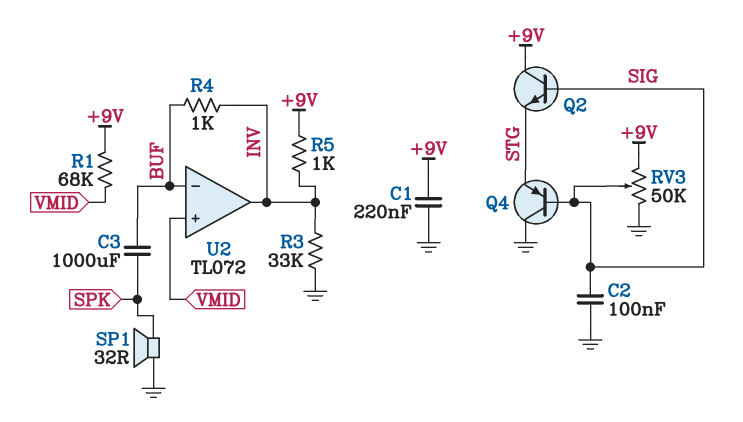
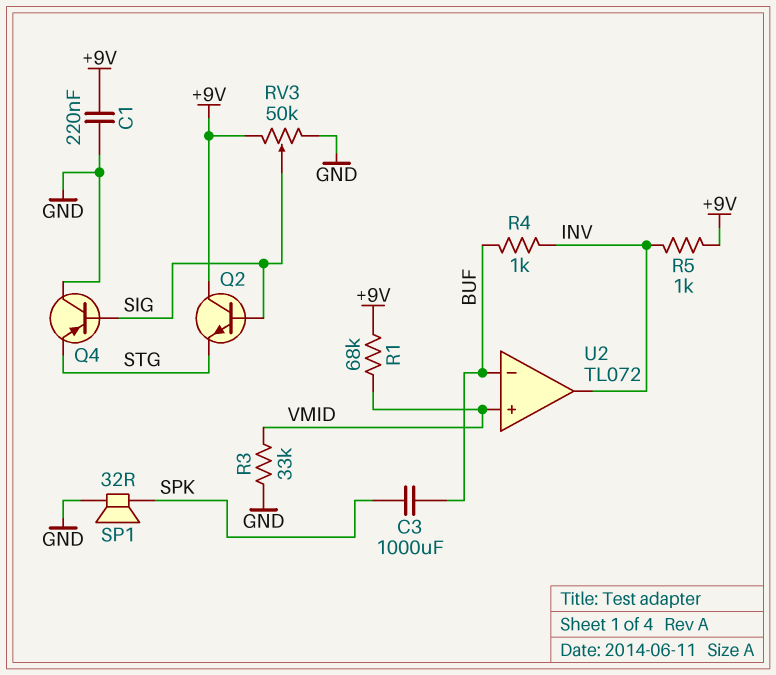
C2: 100nF (GND, SIG) -> none
R3: 33k (GND, INV) -> 33k (GND, VMID)

